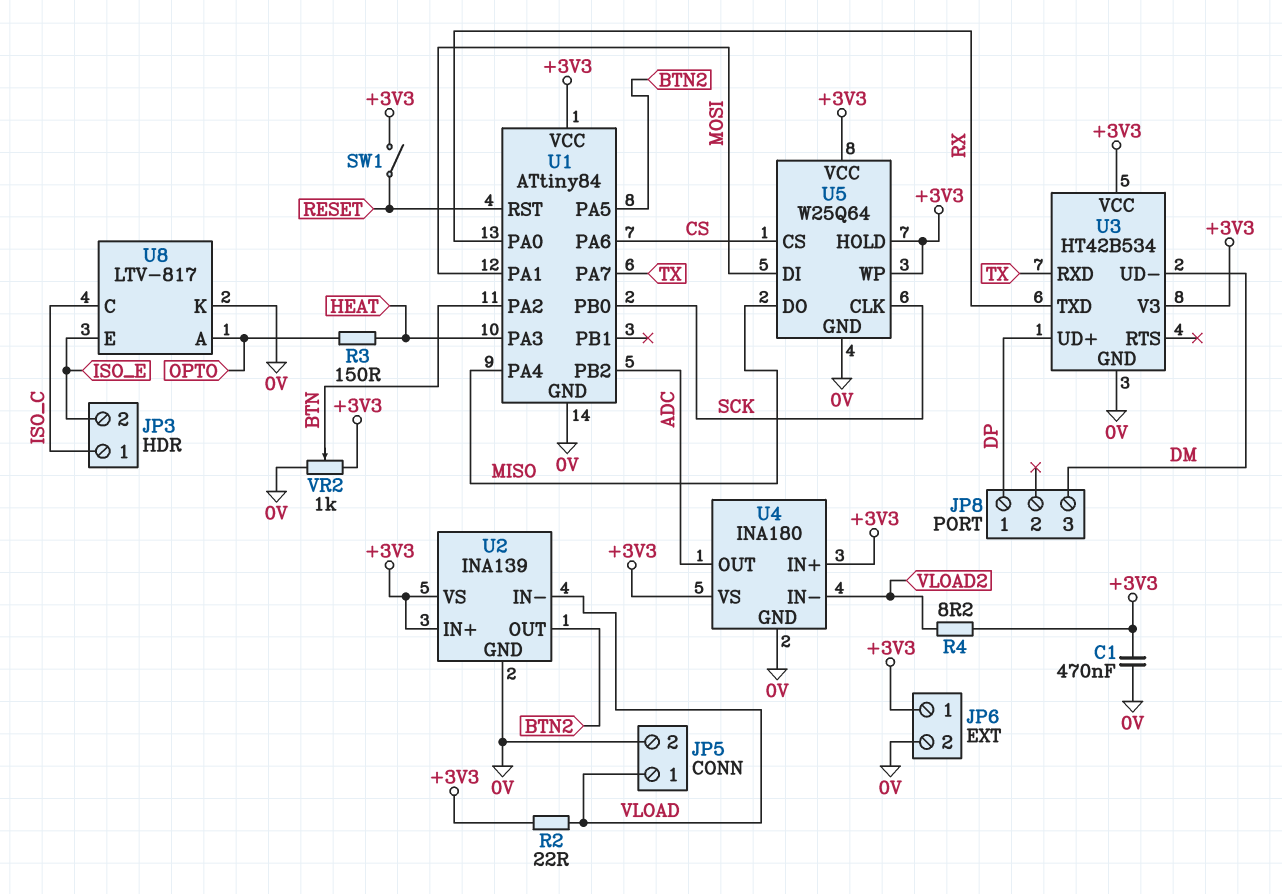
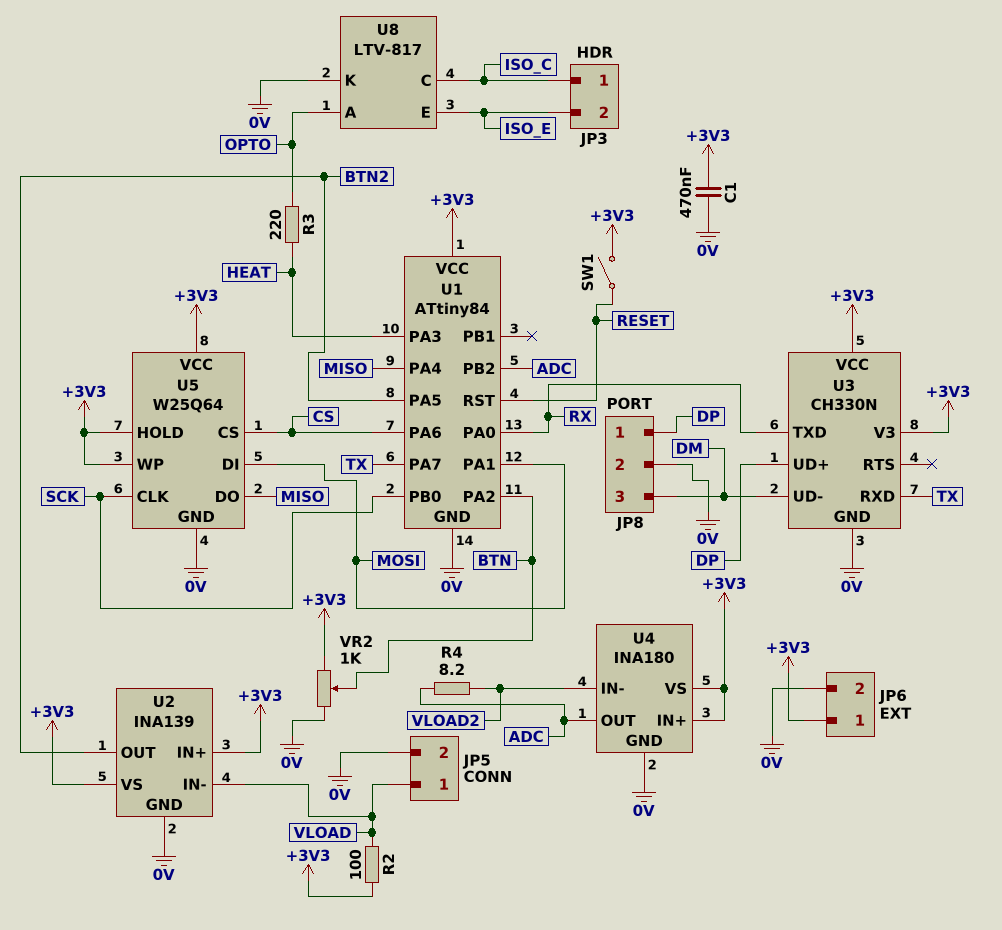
JP8 pin 2: none -> 0V
R2: 22 (+3V3, VLOAD) -> 100 (+3V3, VLOAD)
R3: 150 (HEAT, OPTO) -> 220 (HEAT, OPTO)
R4: 8.2 (+3V3, VLOAD2) -> 8.2 (ADC, VLOAD2)
U3: HT42B534 -> CH330N

